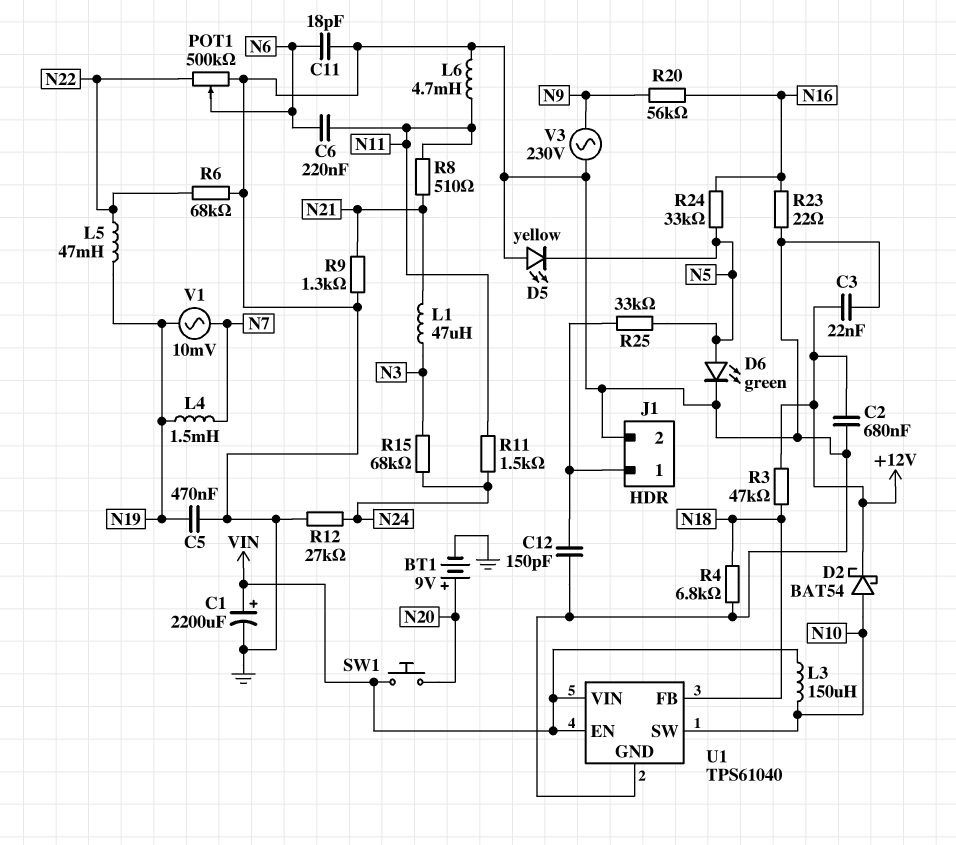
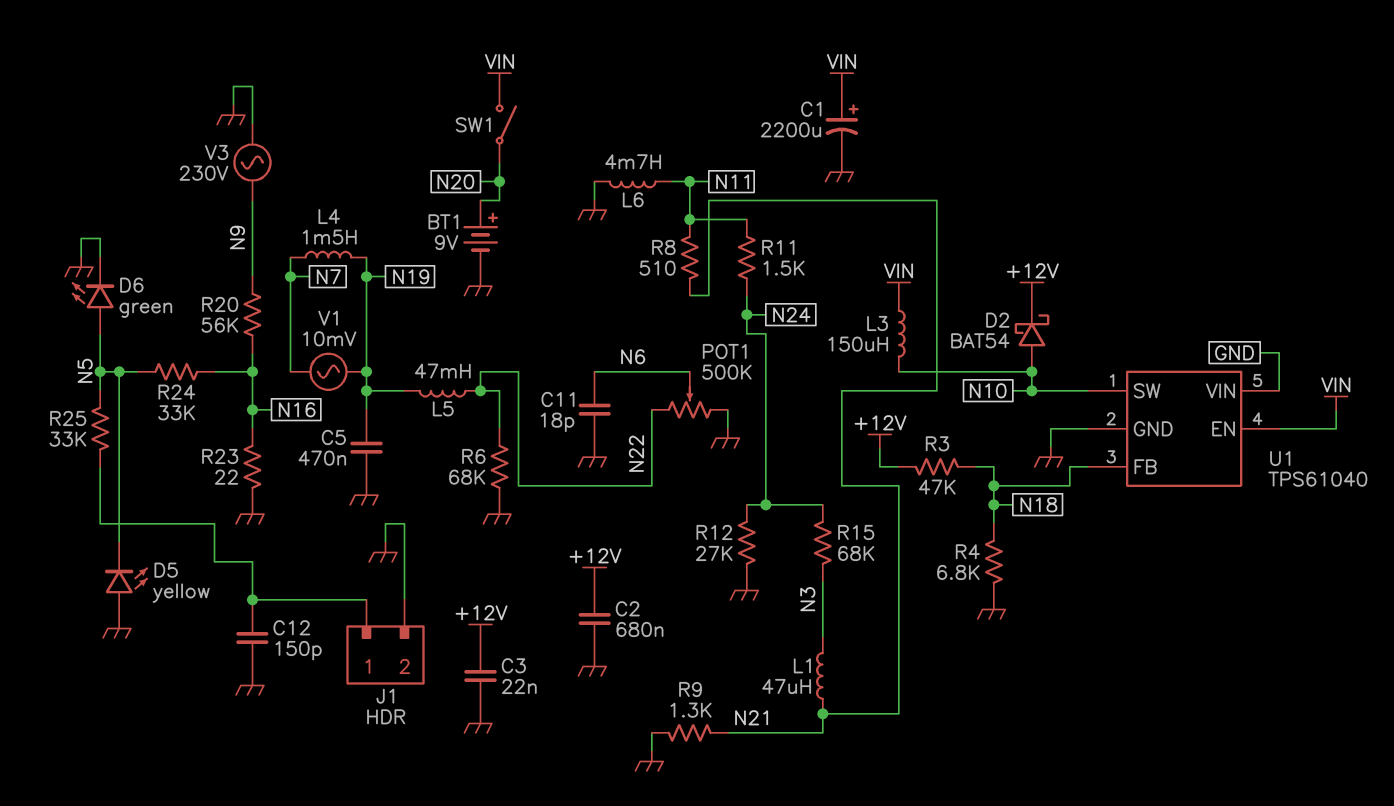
C6: 220nF (N6, N11) -> none
SW1: button (N20, VIN) -> switch (N20, VIN)
U1 pin VIN: VIN -> GND

